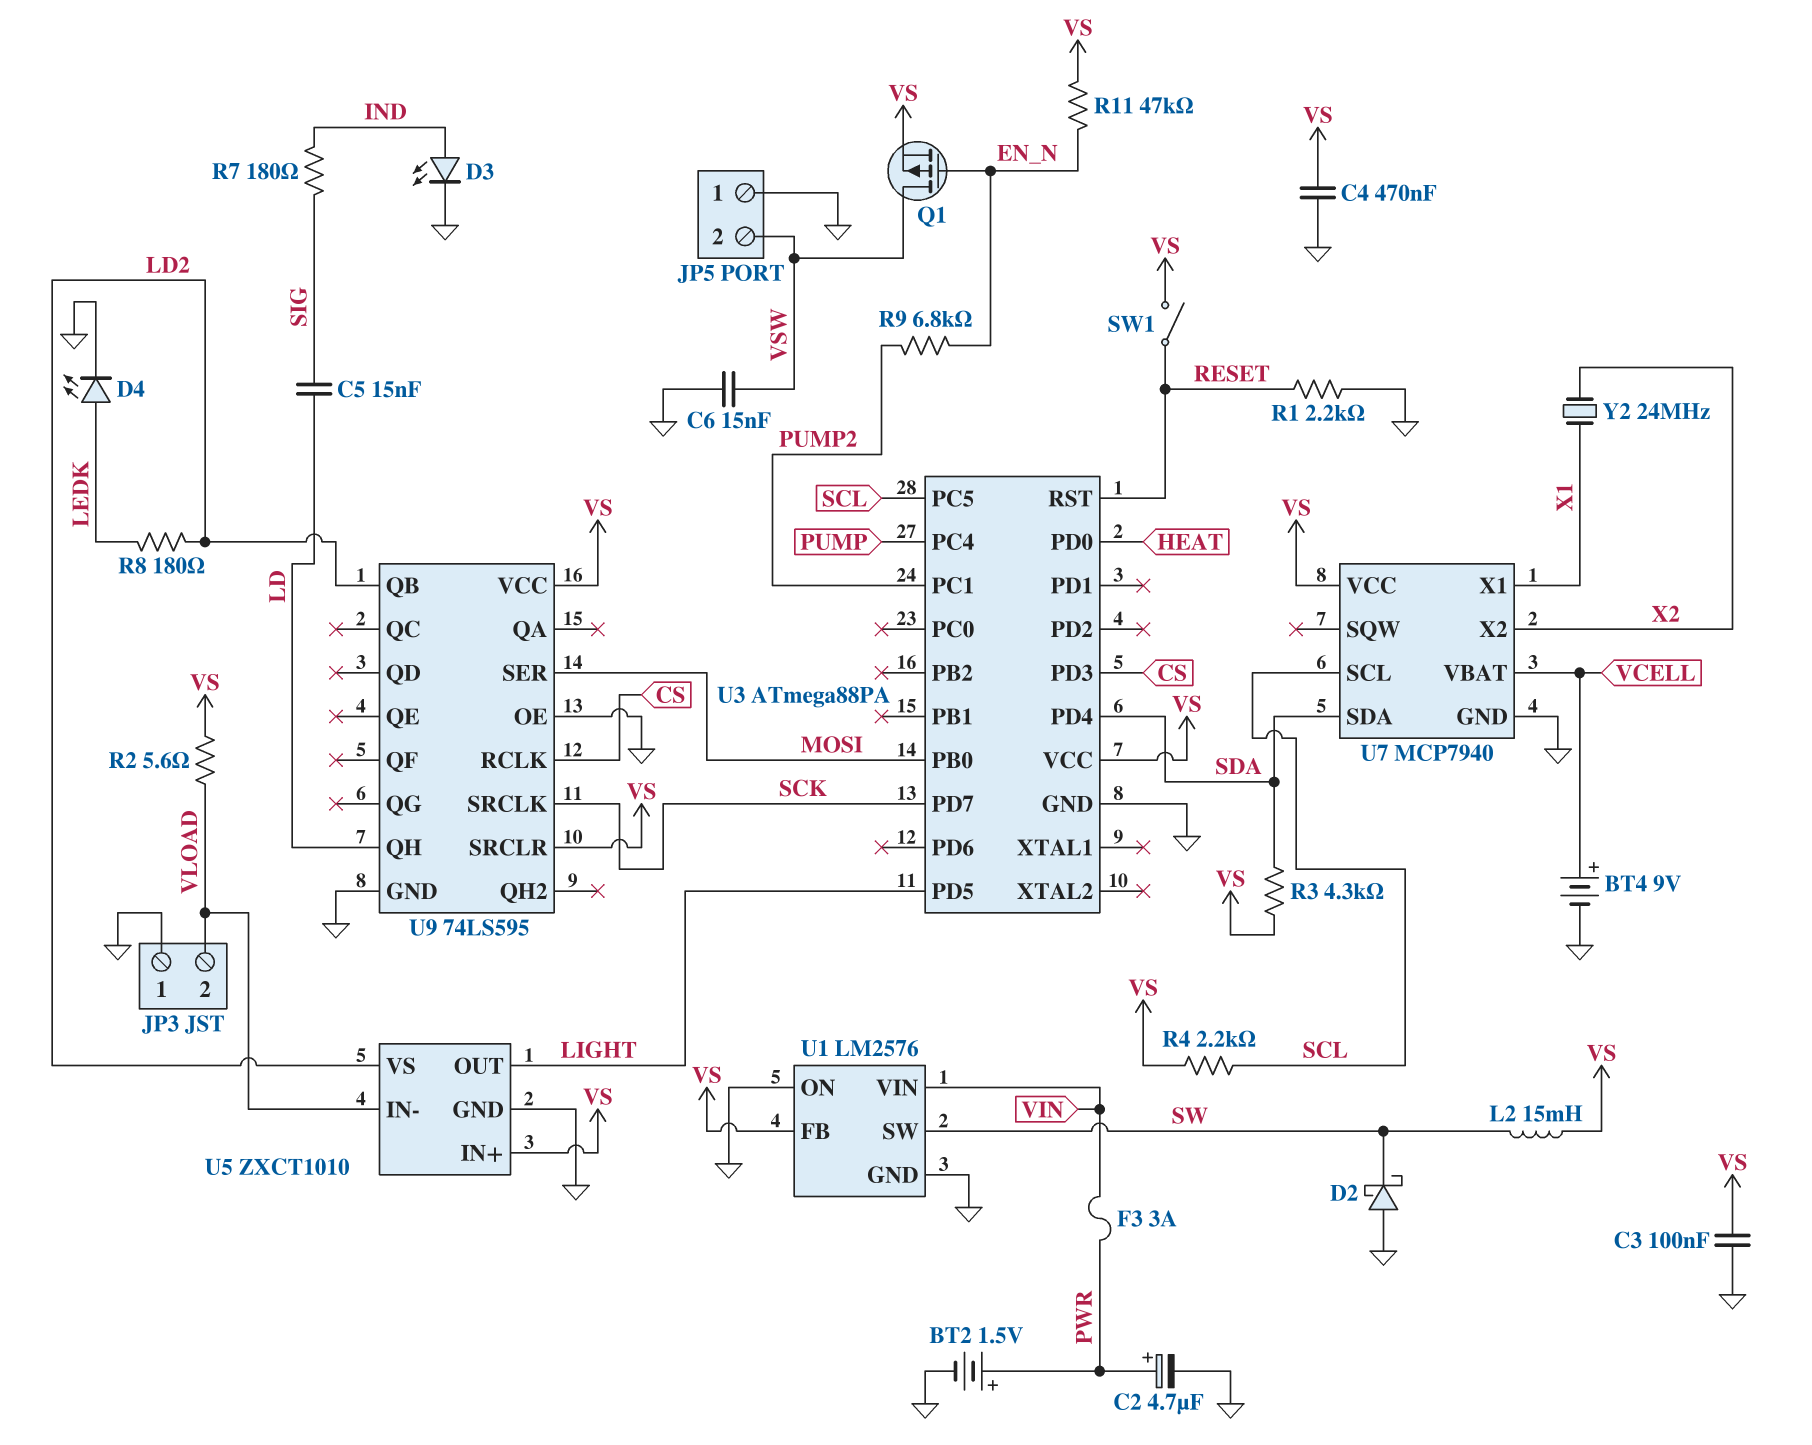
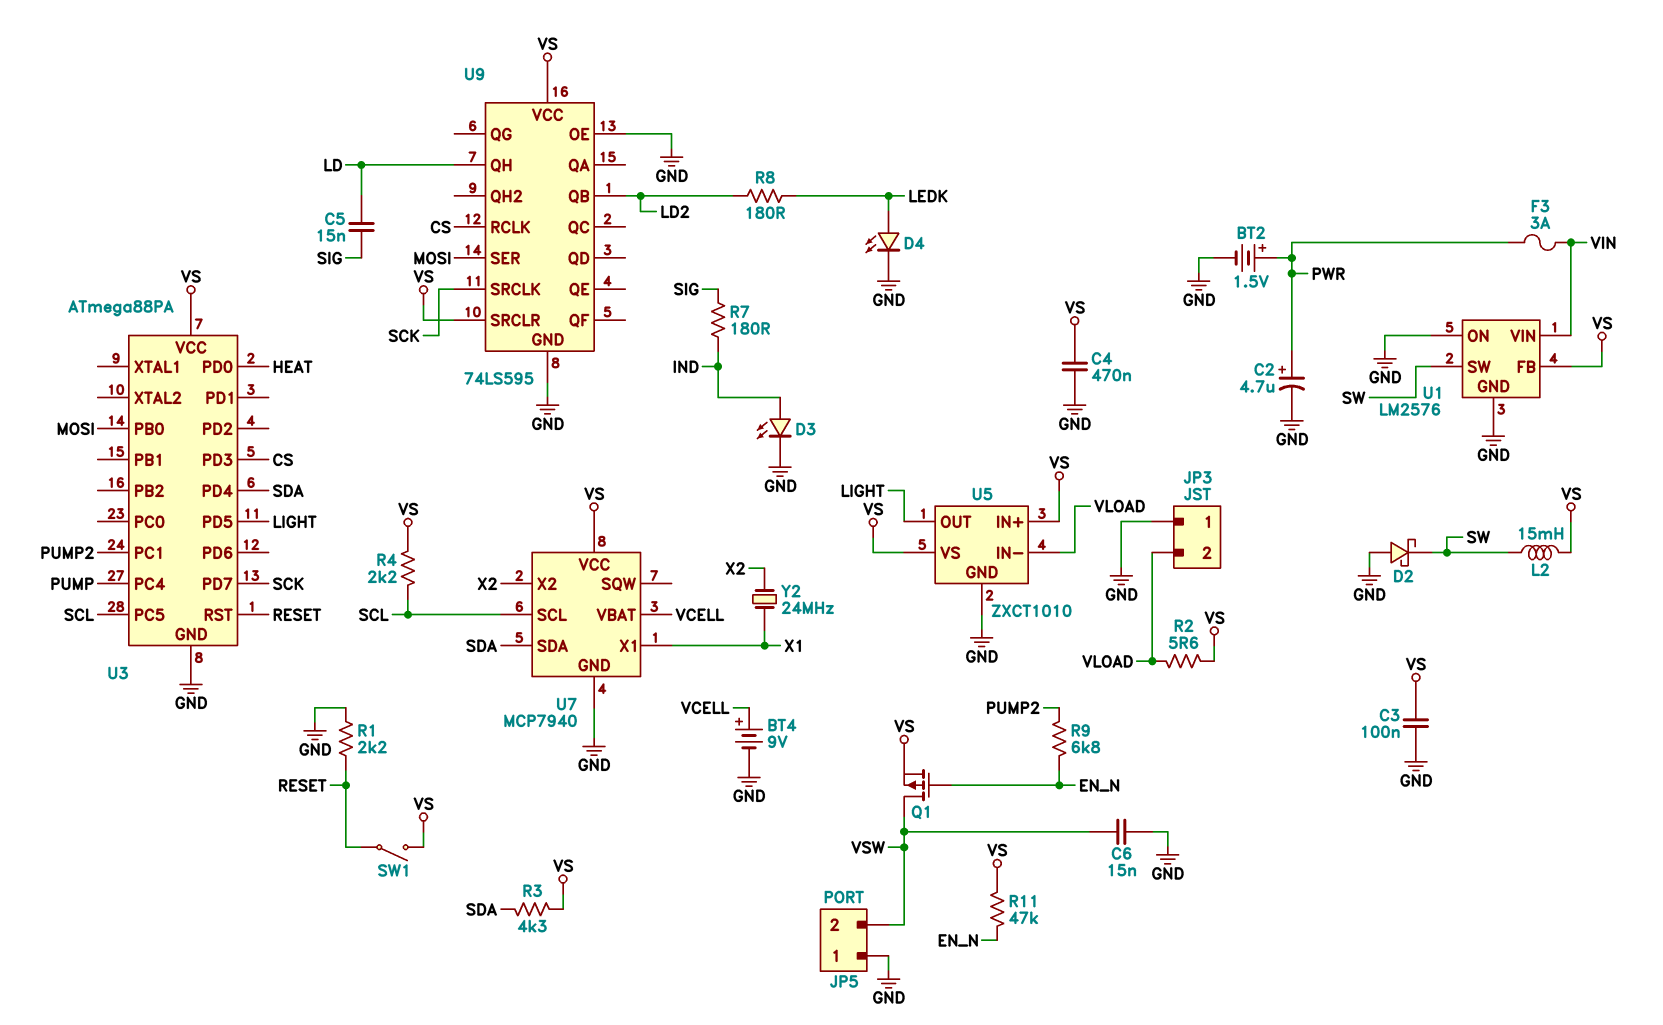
U5 pin VS: LD2 -> VS

